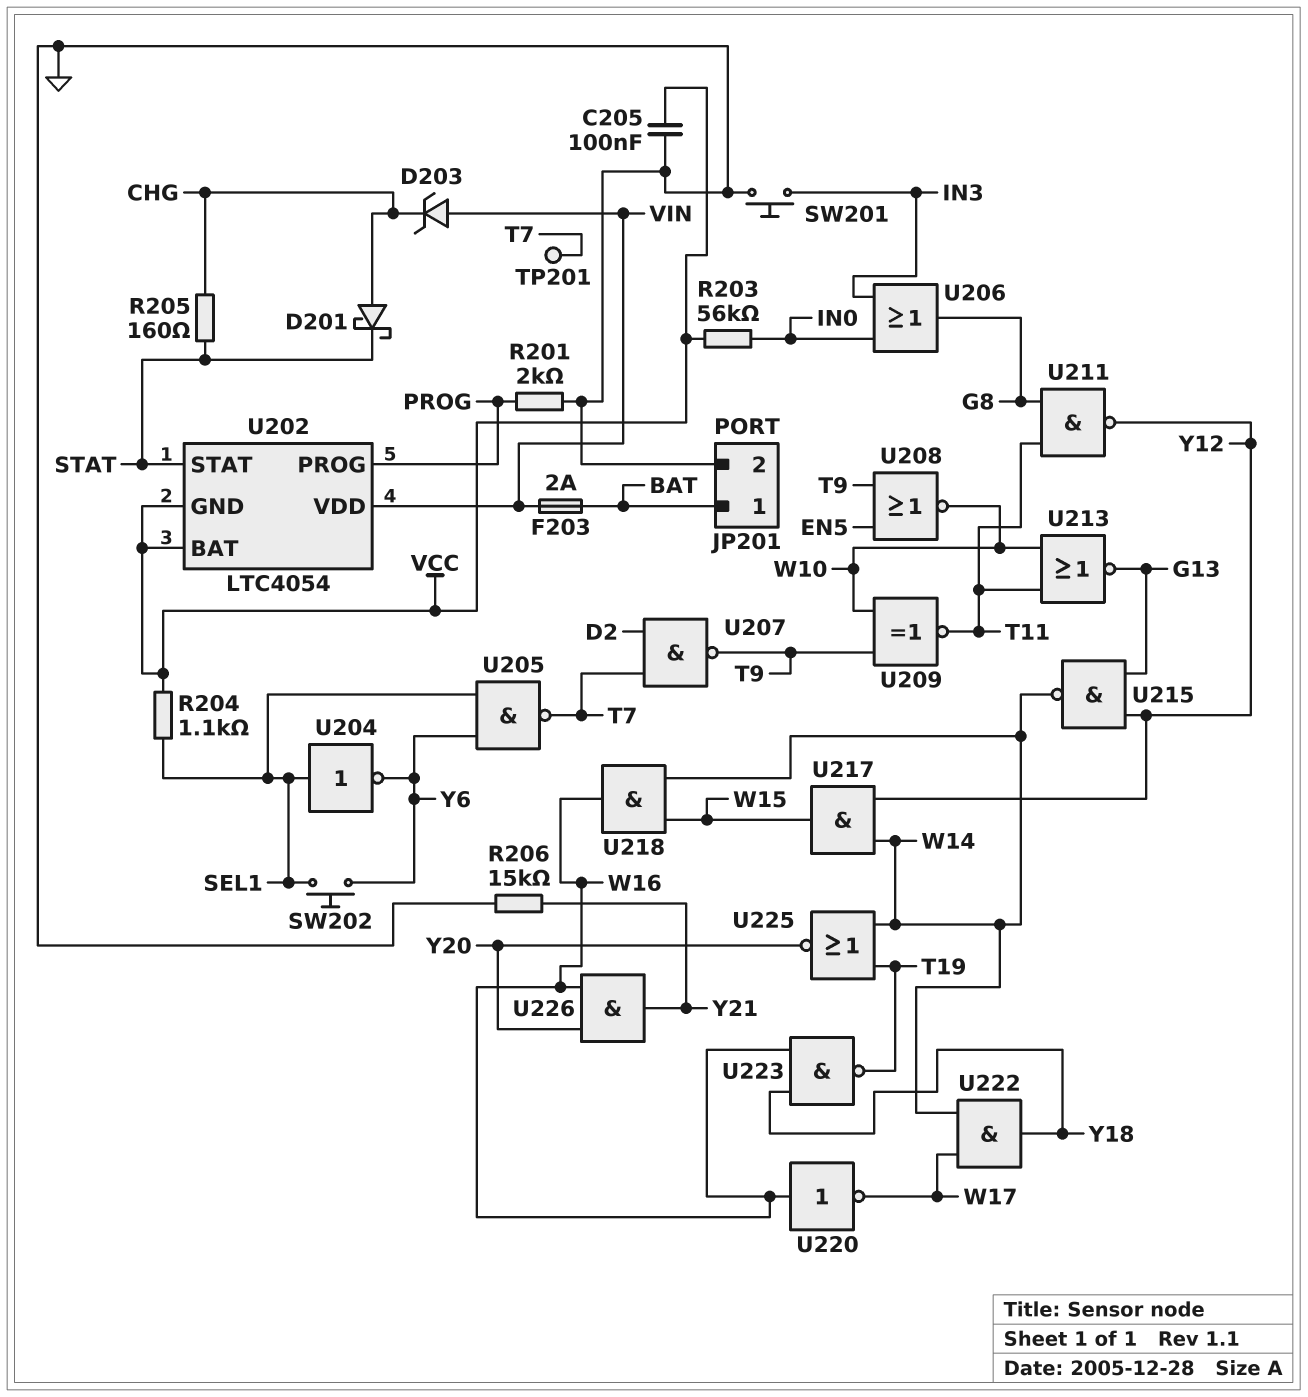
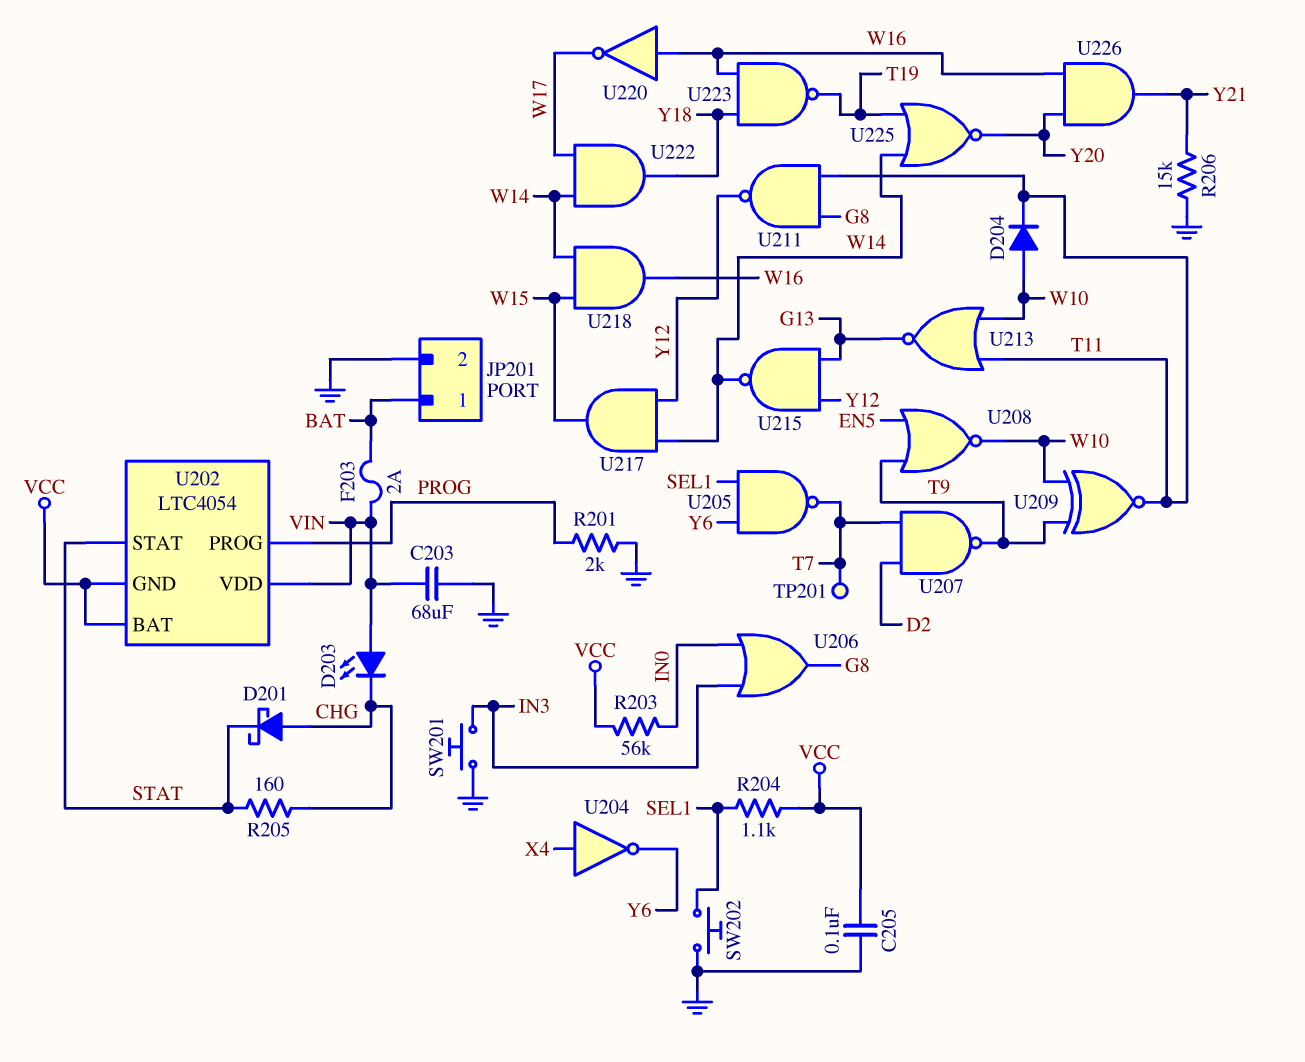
C203: none -> 68uF (GND, VIN)
D203: zener (A VIN, K CHG) -> LED (A VIN, K CHG)
D204: none -> diode (A W10, K T11)
SW202: button (SEL1, Y6) -> button (GND, SEL1)
U204: NOT (in SEL1, out Y6) -> NOT (in X4, out Y6)

